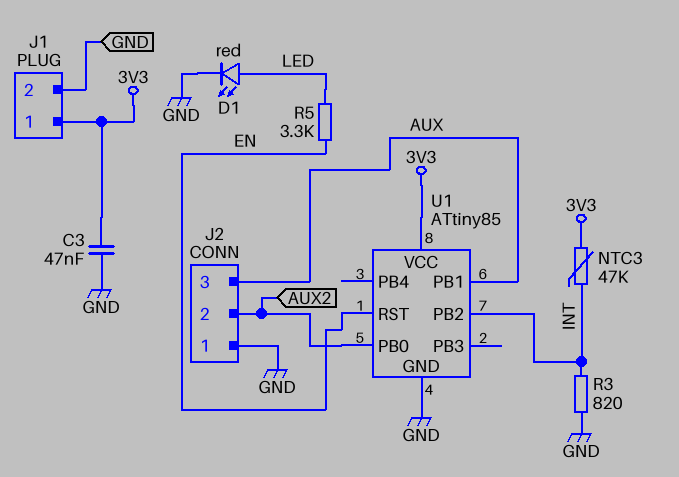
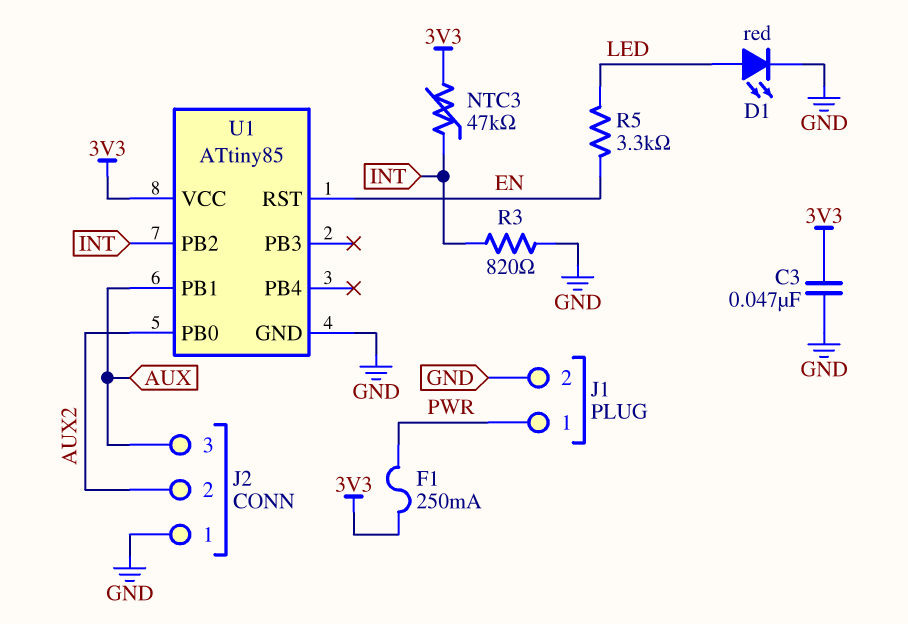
F1: none -> 250mA (3V3, PWR)
J1 pin 1: 3V3 -> PWR

